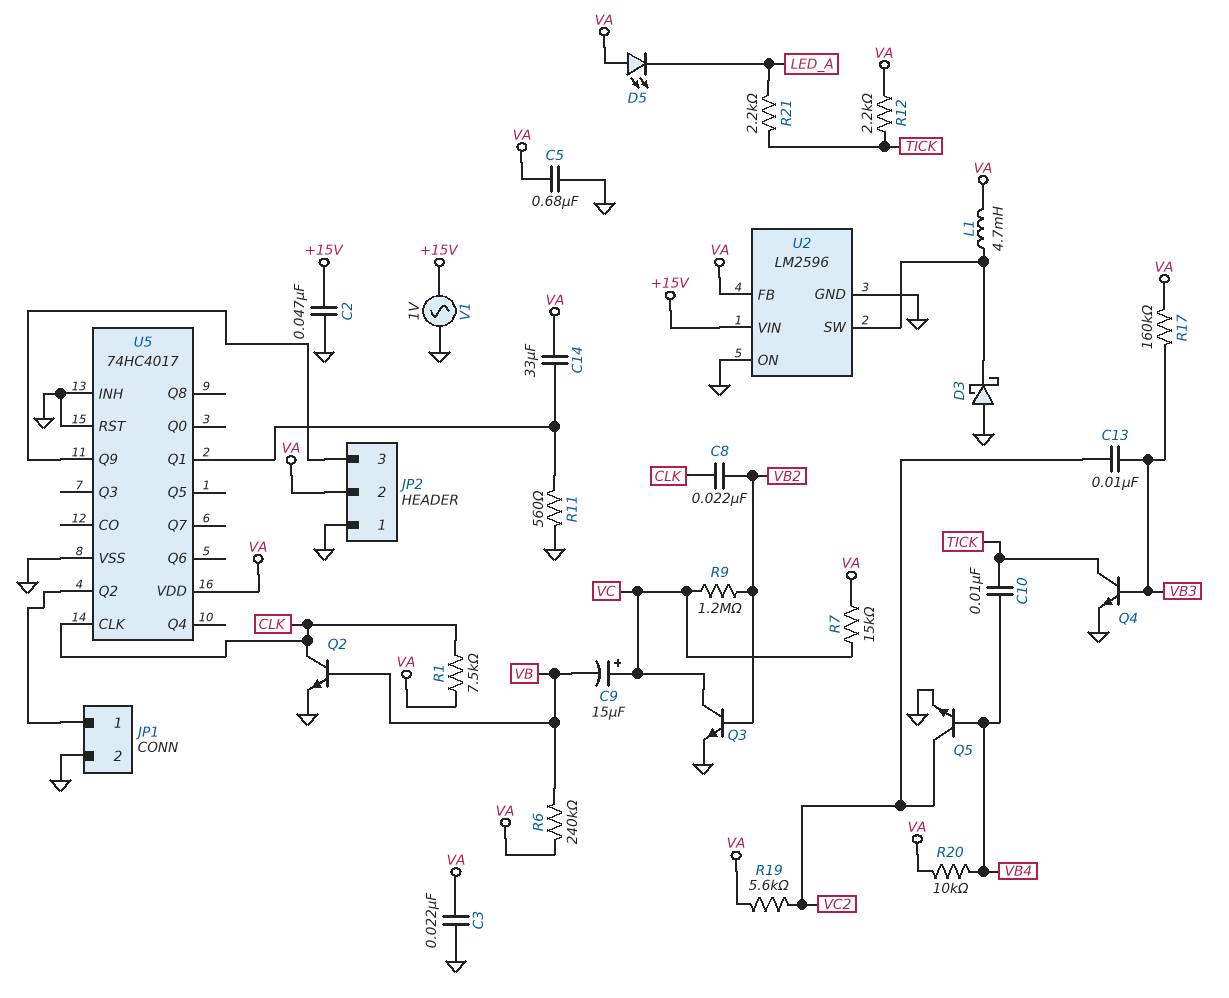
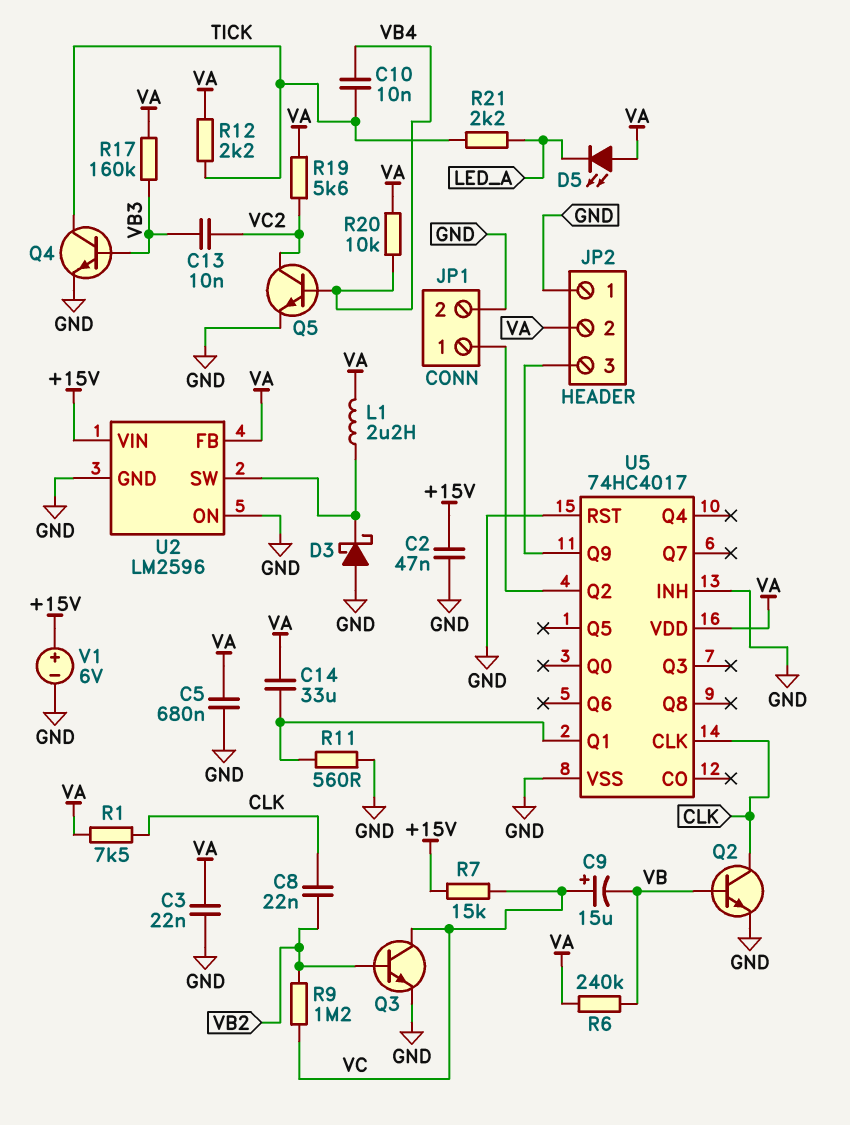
L1: 4.7mH (U2/SW, VA) -> 2.2uH (U2/SW, VA)
R7: 15k (VA, VC) -> 15k (+15V, VC)
V1: AC 1V (+15V, GND) -> 6V (plus +15V, minus GND)

